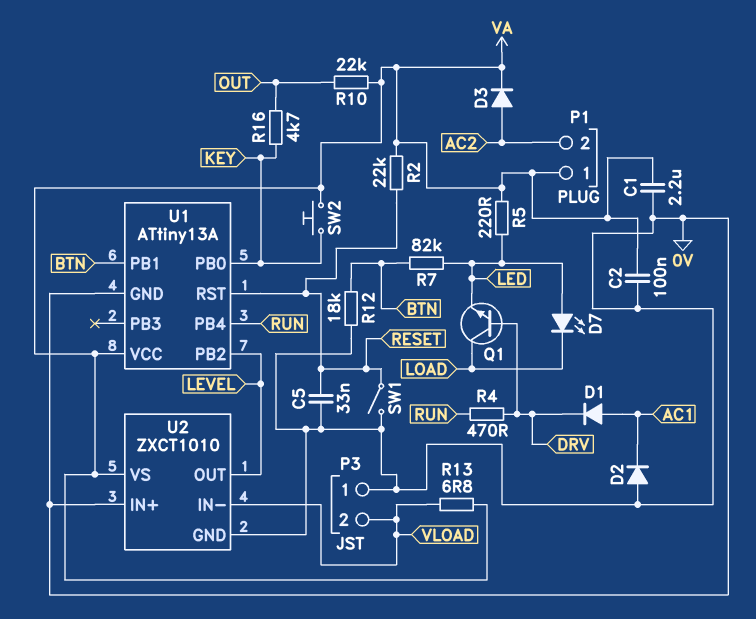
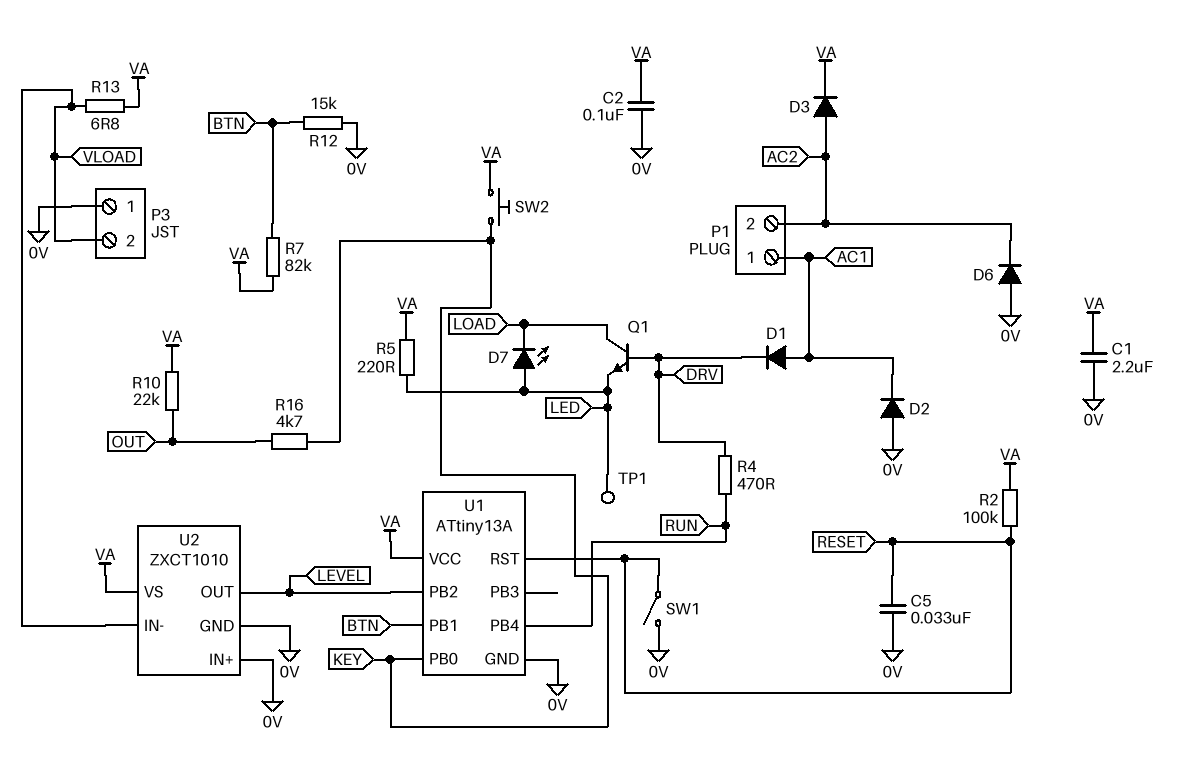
D6: none -> diode (A 0V, K AC2)
P1 pin 1: VA -> AC1
R2: 22k (RESET, VA) -> 100k (RESET, VA)
R7: 82k (BTN, LED) -> 82k (BTN, VA)
R12: 18k (0V, BTN) -> 15k (0V, BTN)
TP1: none -> test point (LED)

